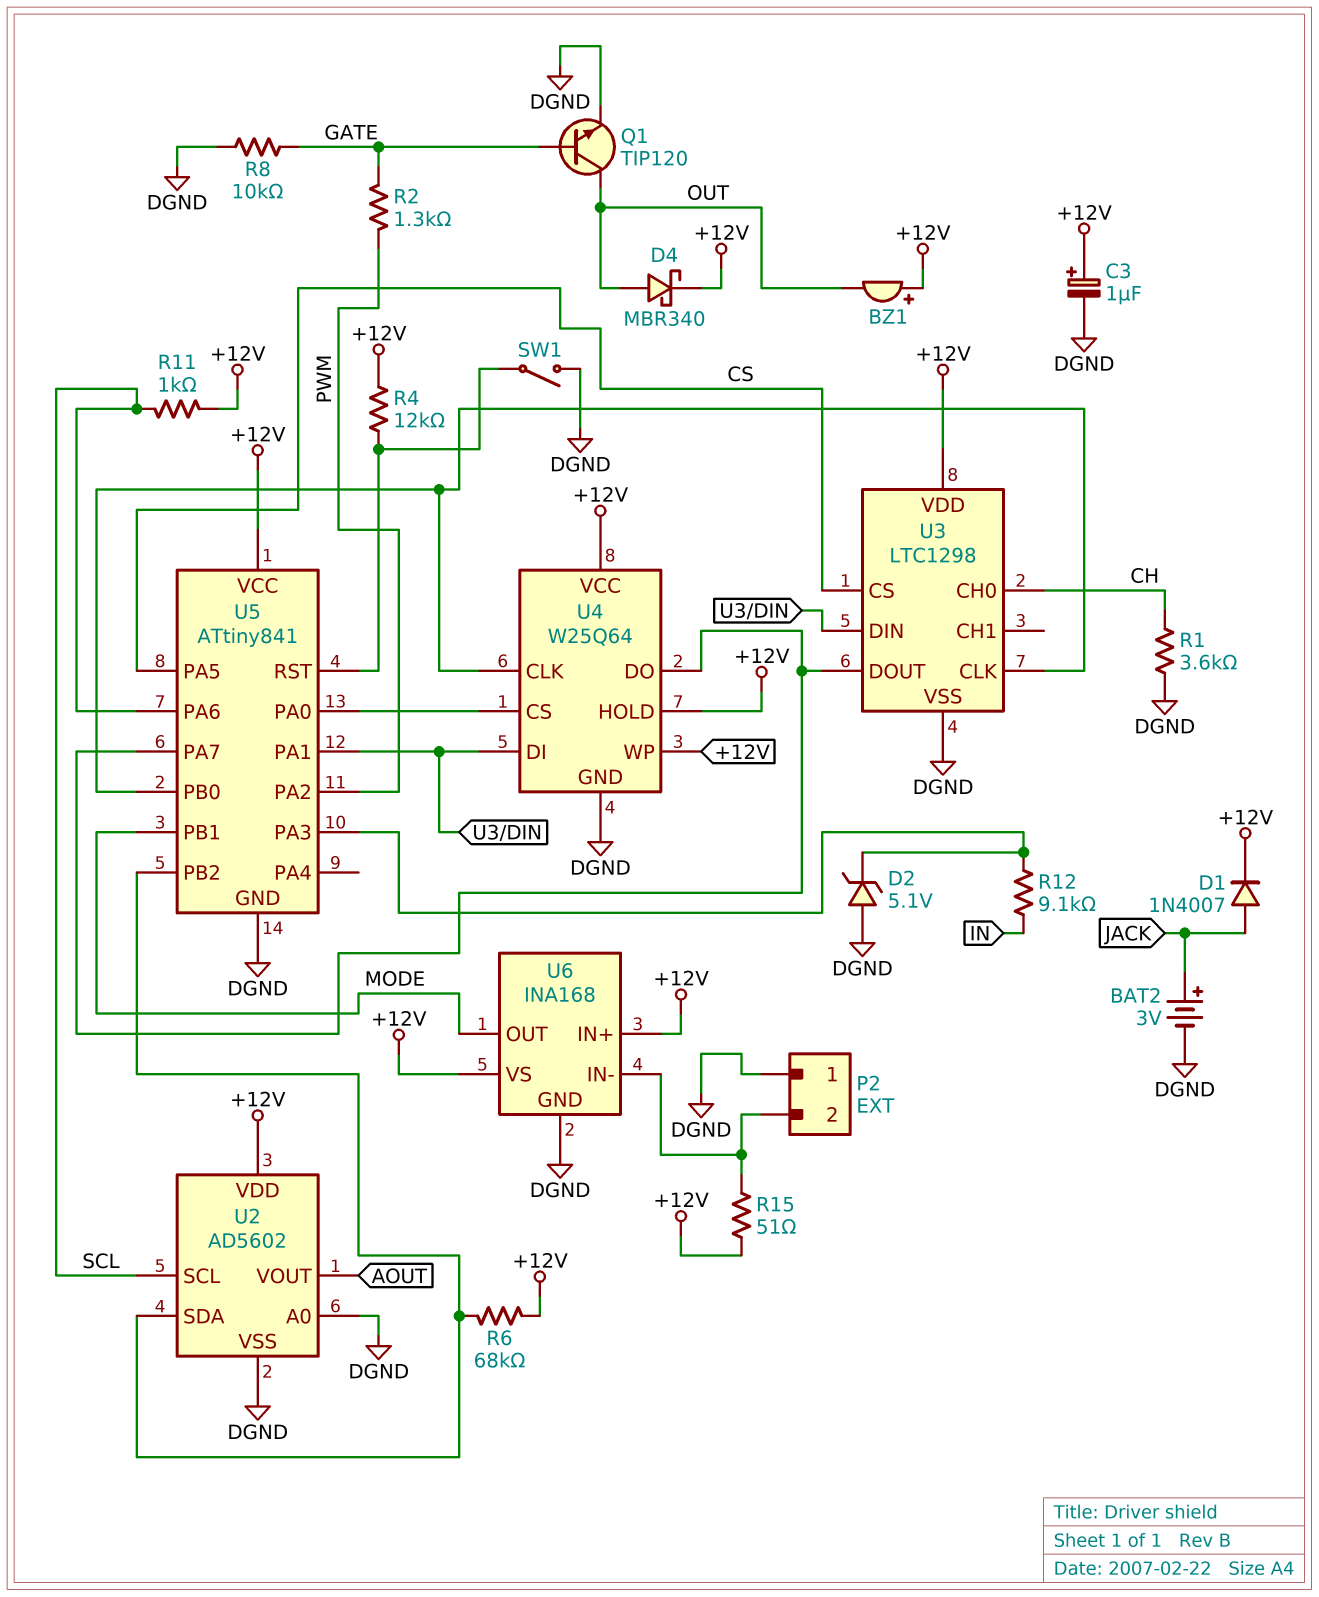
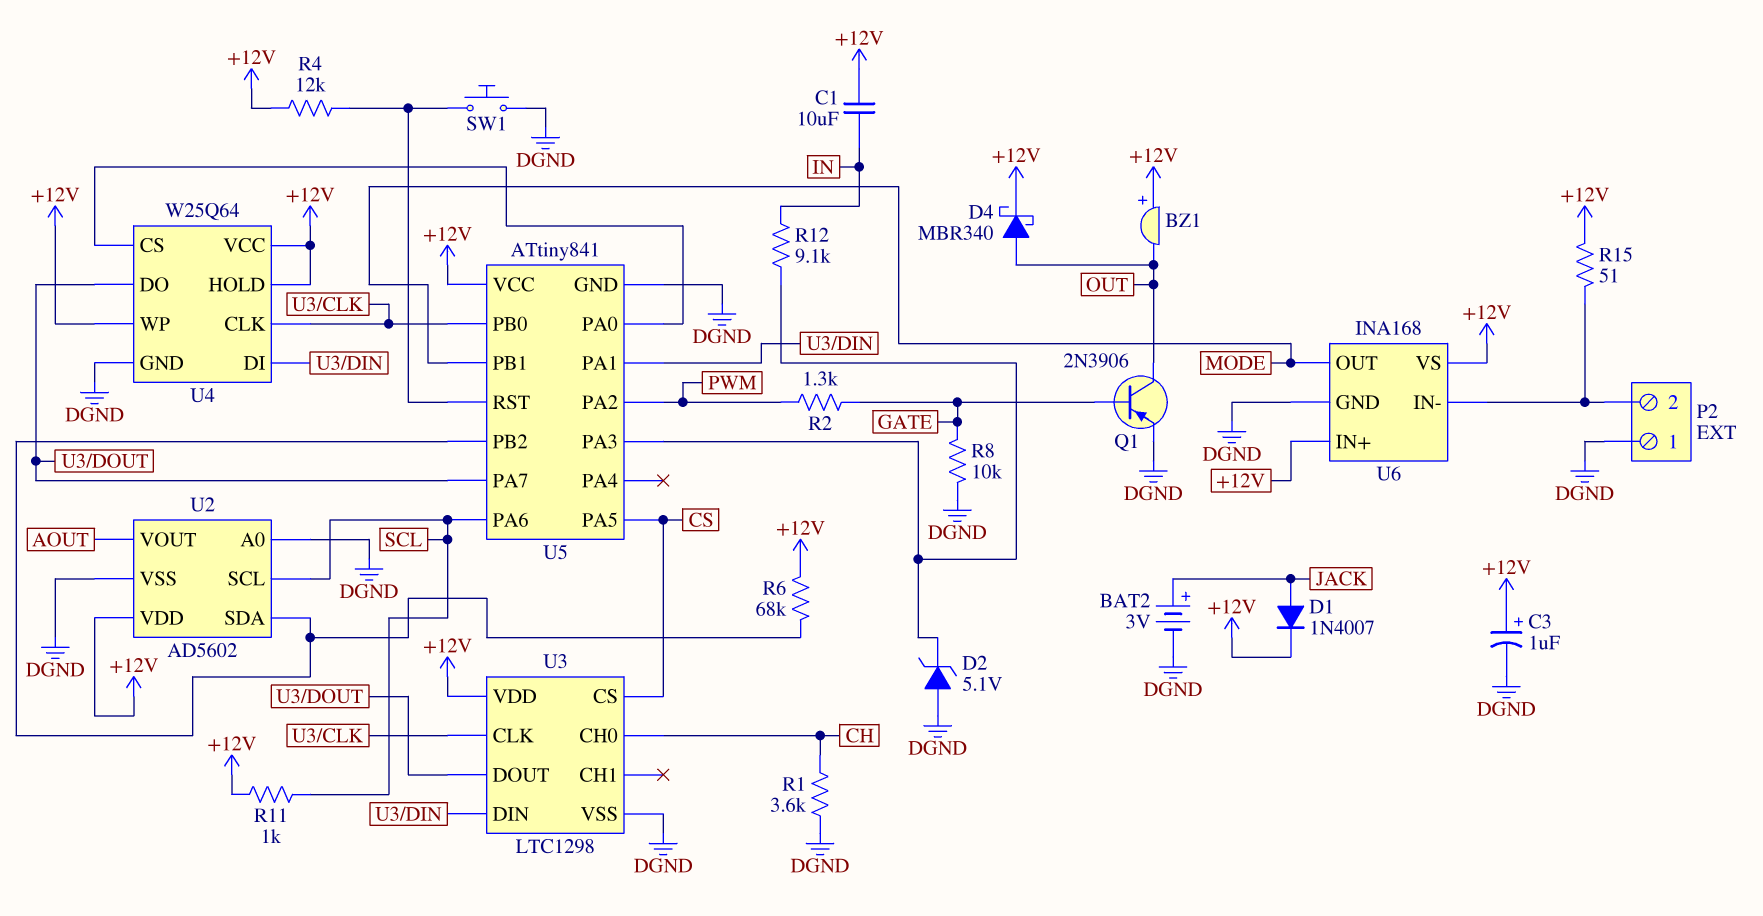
C1: none -> 10uF (+12V, IN)
Q1: NPN TIP120 (B GATE, C OUT, E DGND) -> PNP 2N3906 (B GATE, C OUT, E DGND)
SW1: switch (DGND, U5/RST) -> button (DGND, U5/RST)

